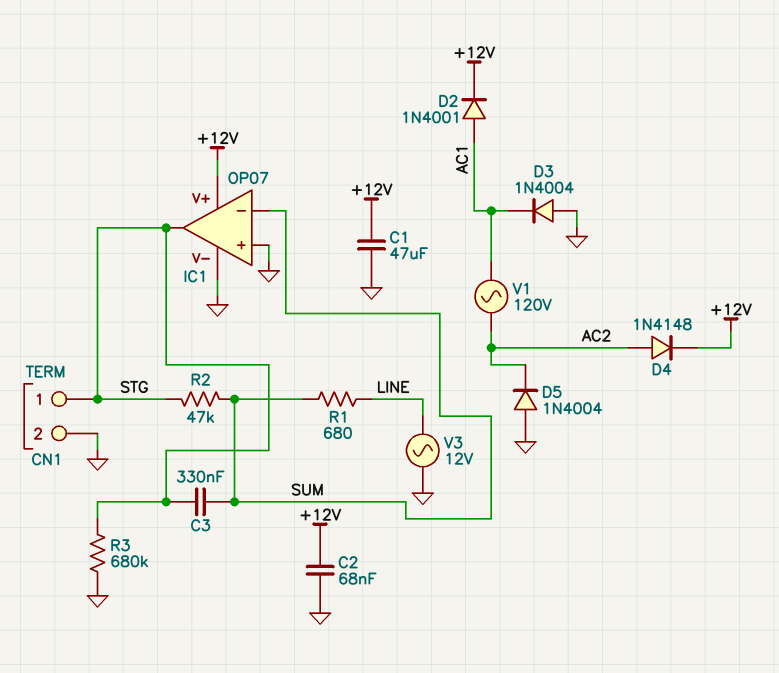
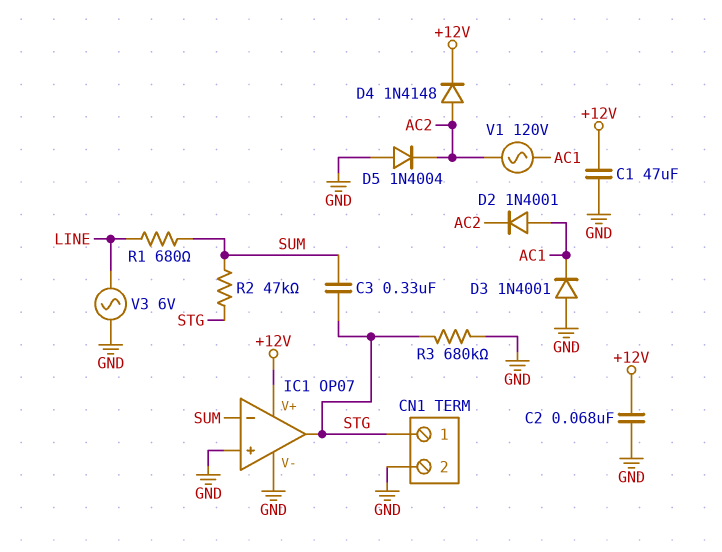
D2: diode 1N4001 (A AC1, K +12V) -> diode 1N4001 (A AC1, K AC2)
D3: diode 1N4004 (A GND, K AC1) -> diode 1N4001 (A GND, K AC1)
V3: AC 12V (GND, LINE) -> AC 6V (GND, LINE)

